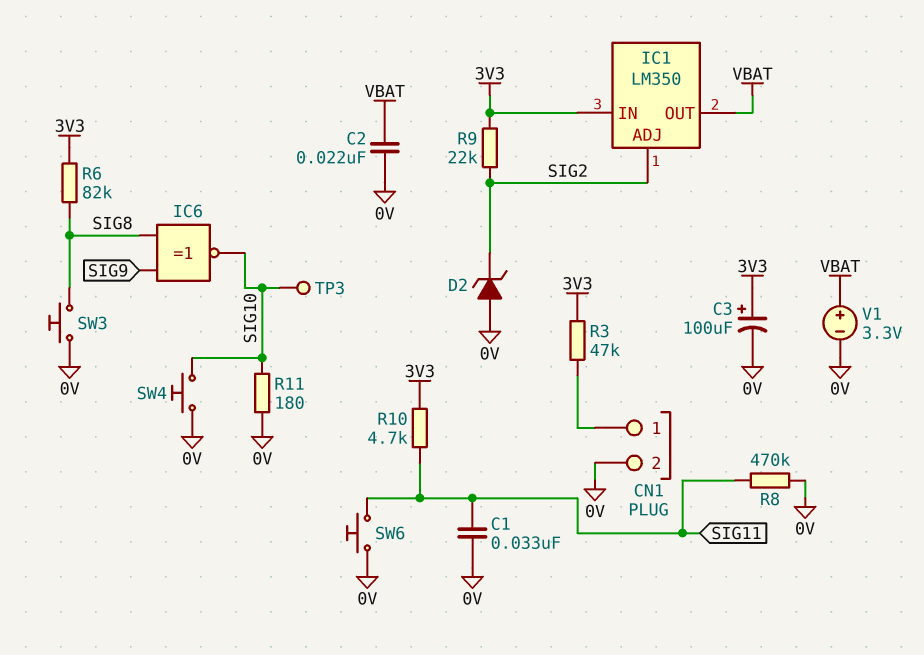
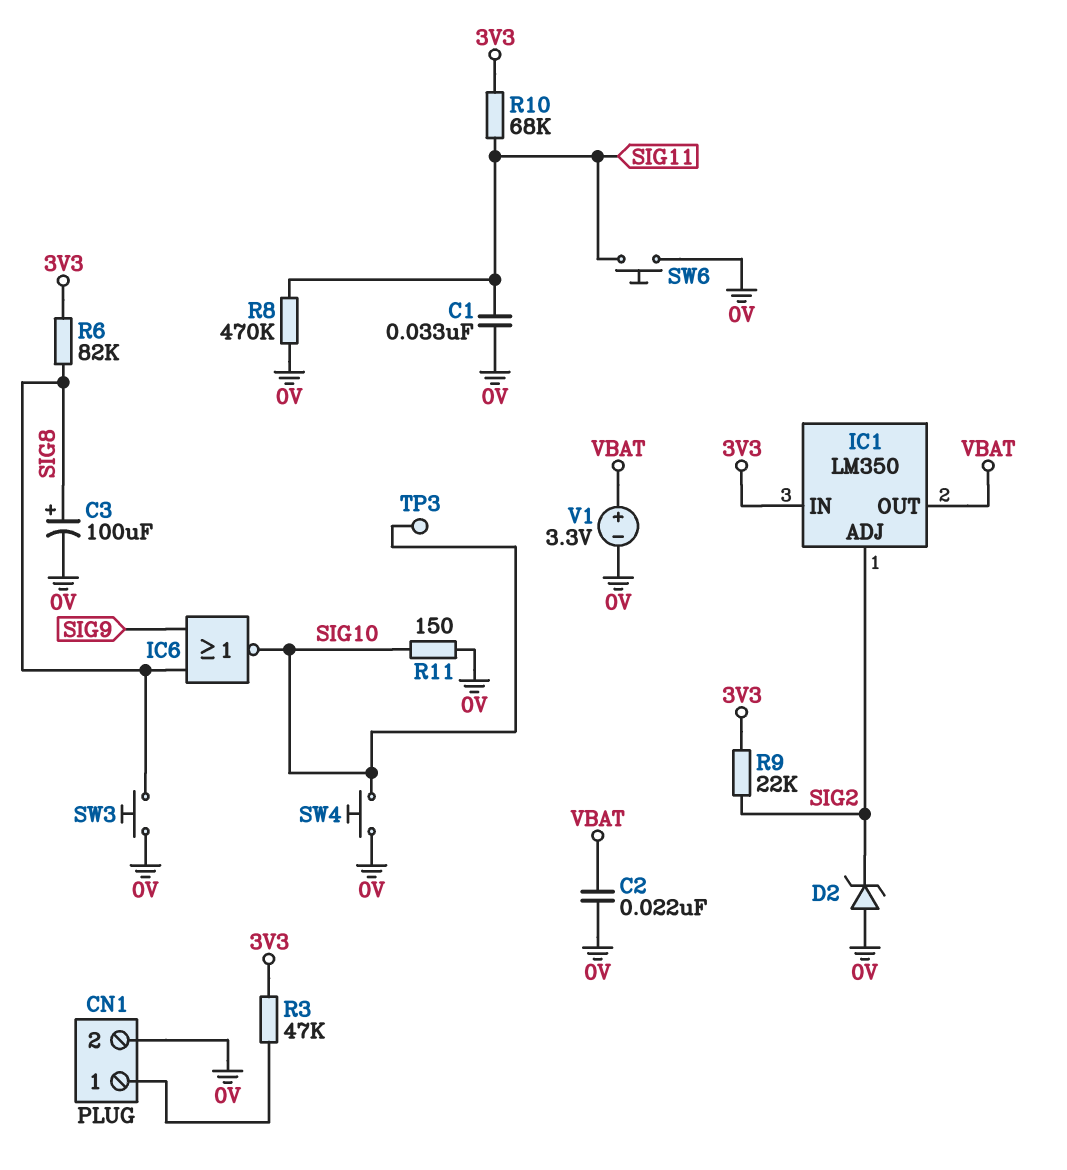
C3: 100uF (plus 3V3, minus 0V) -> 100uF (plus SIG8, minus 0V)
IC6: XNOR (in SIG8, in SIG9, out SIG10) -> NOR (in SIG8, in SIG9, out SIG10)
R10: 4.7k (3V3, SIG11) -> 68k (3V3, SIG11)
R11: 180 (0V, SIG10) -> 150 (0V, SIG10)

